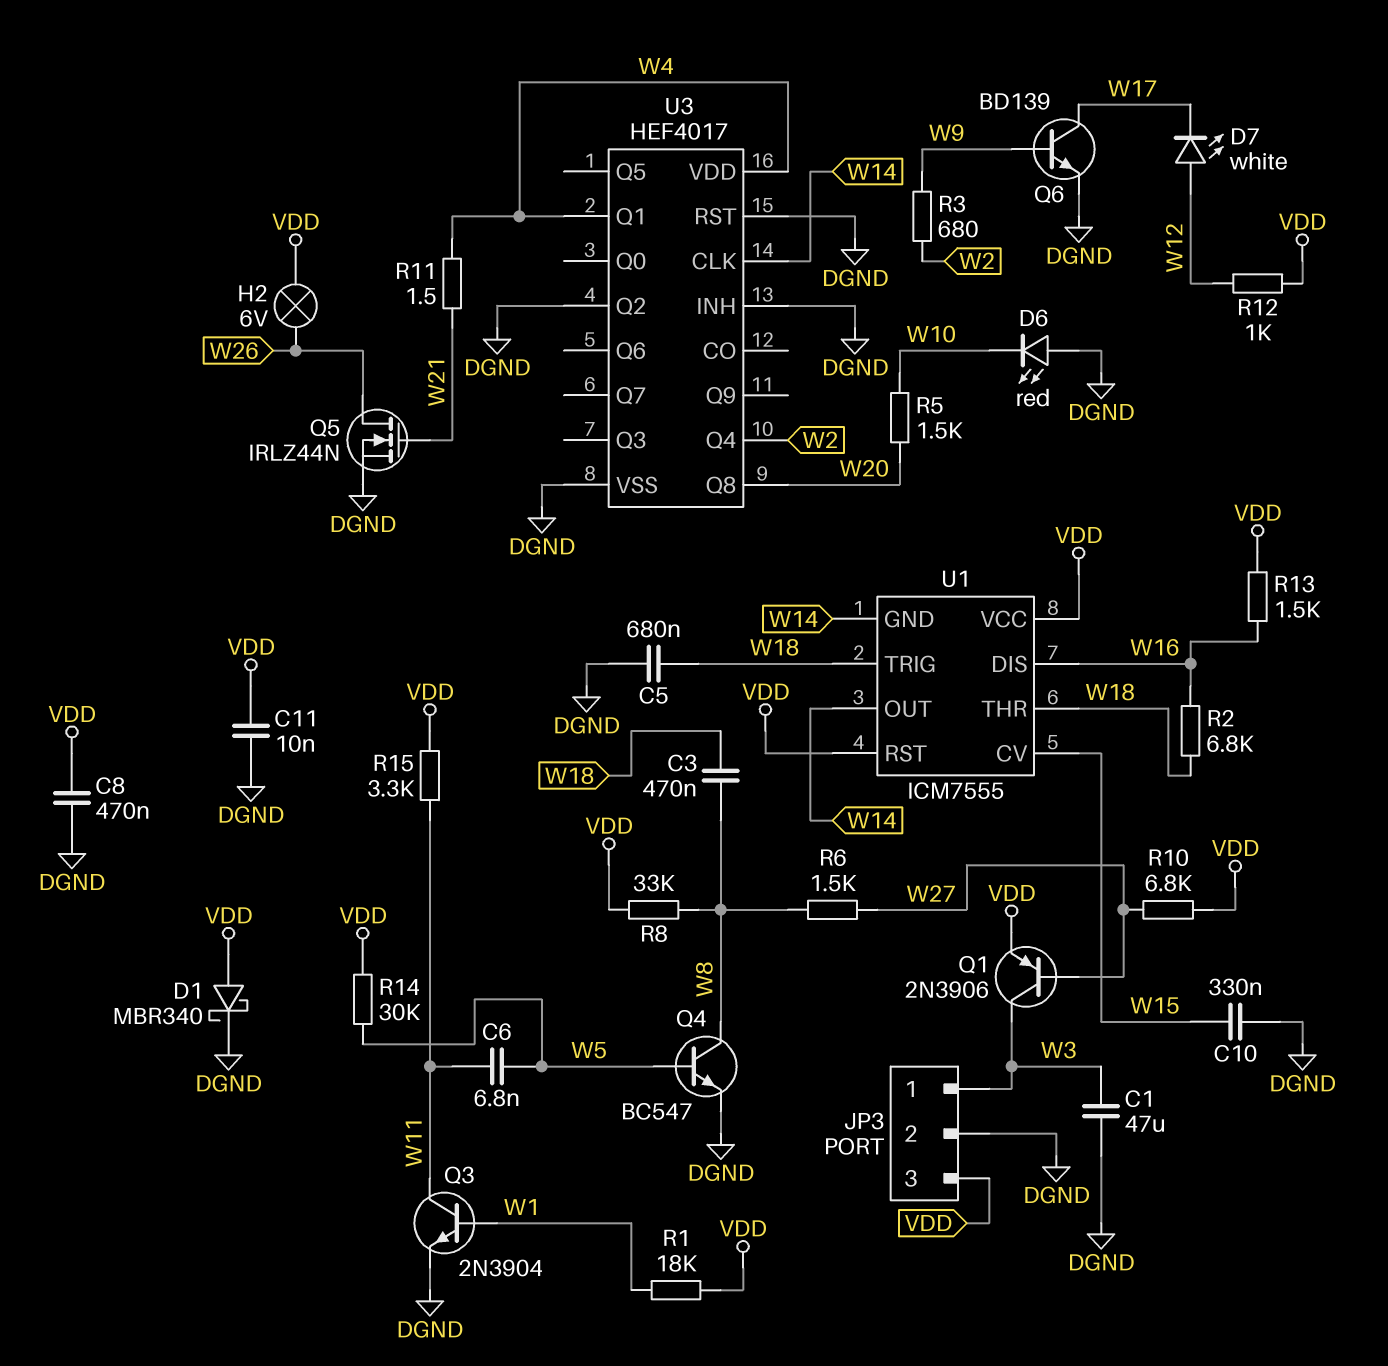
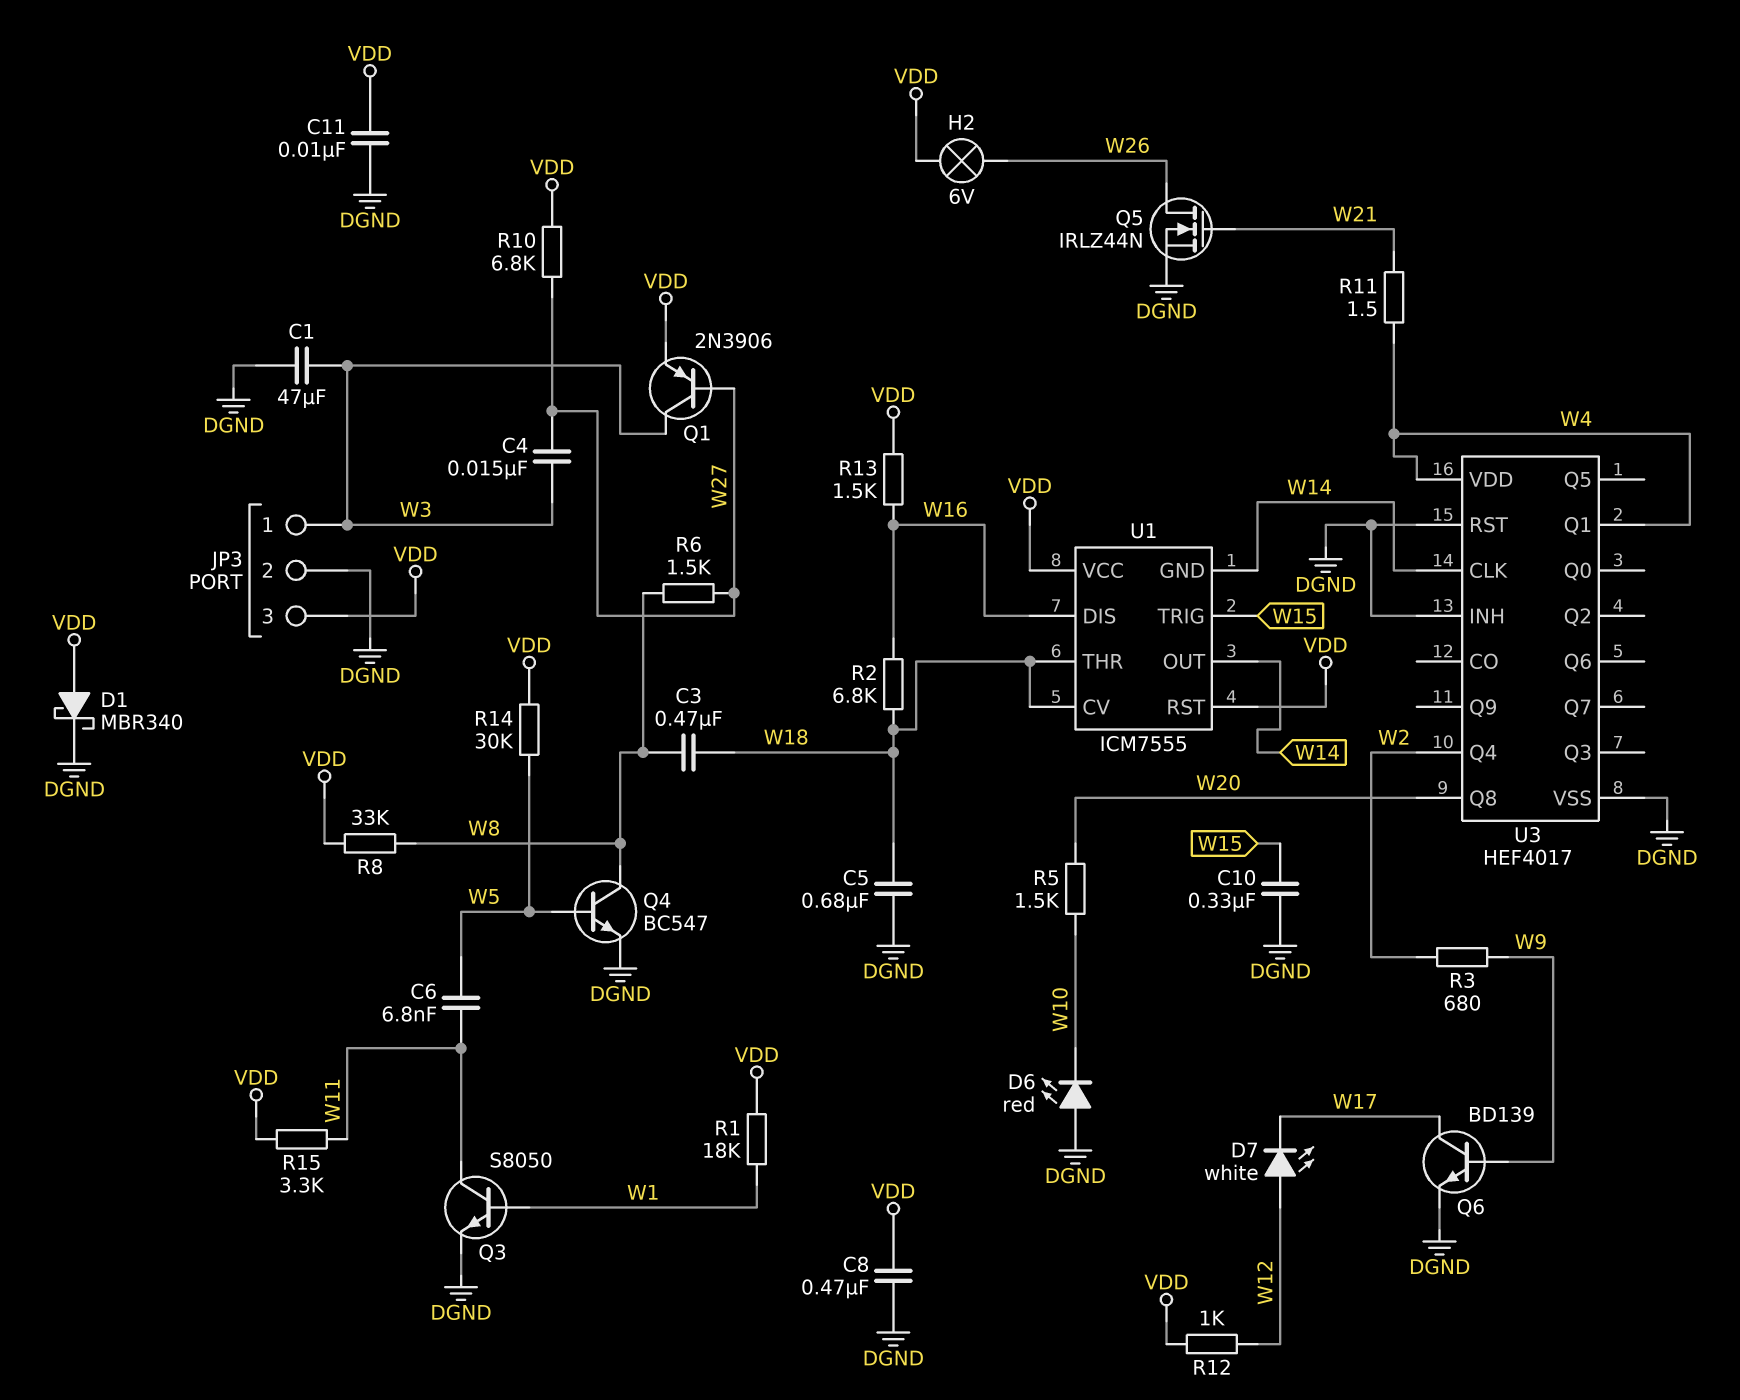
C4: none -> 15nF (W3, W27)
Q3: NPN 2N3904 (B W1, C W11, E DGND) -> NPN S8050 (B W1, C W11, E DGND)
U1 pin CV: W15 -> W18
U1 pin TRIG: W18 -> W15
U3 pin Q2: DGND -> none

